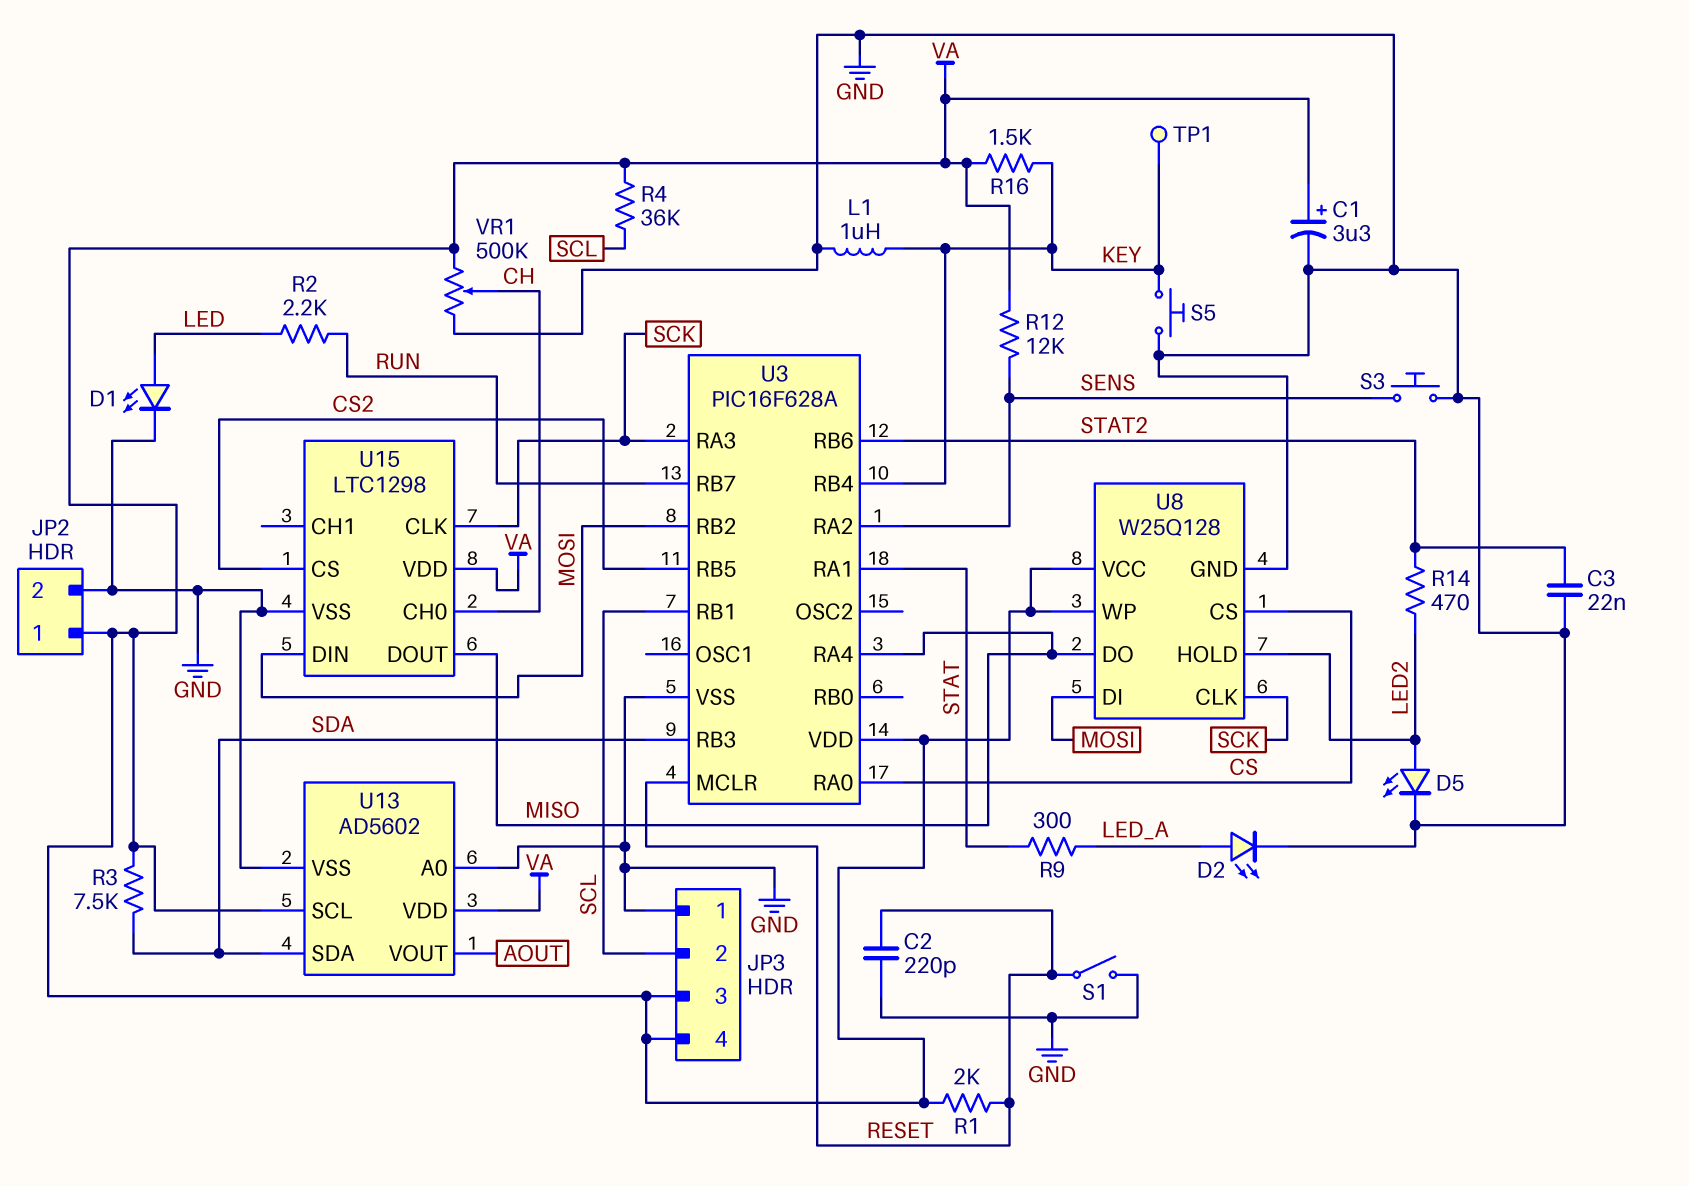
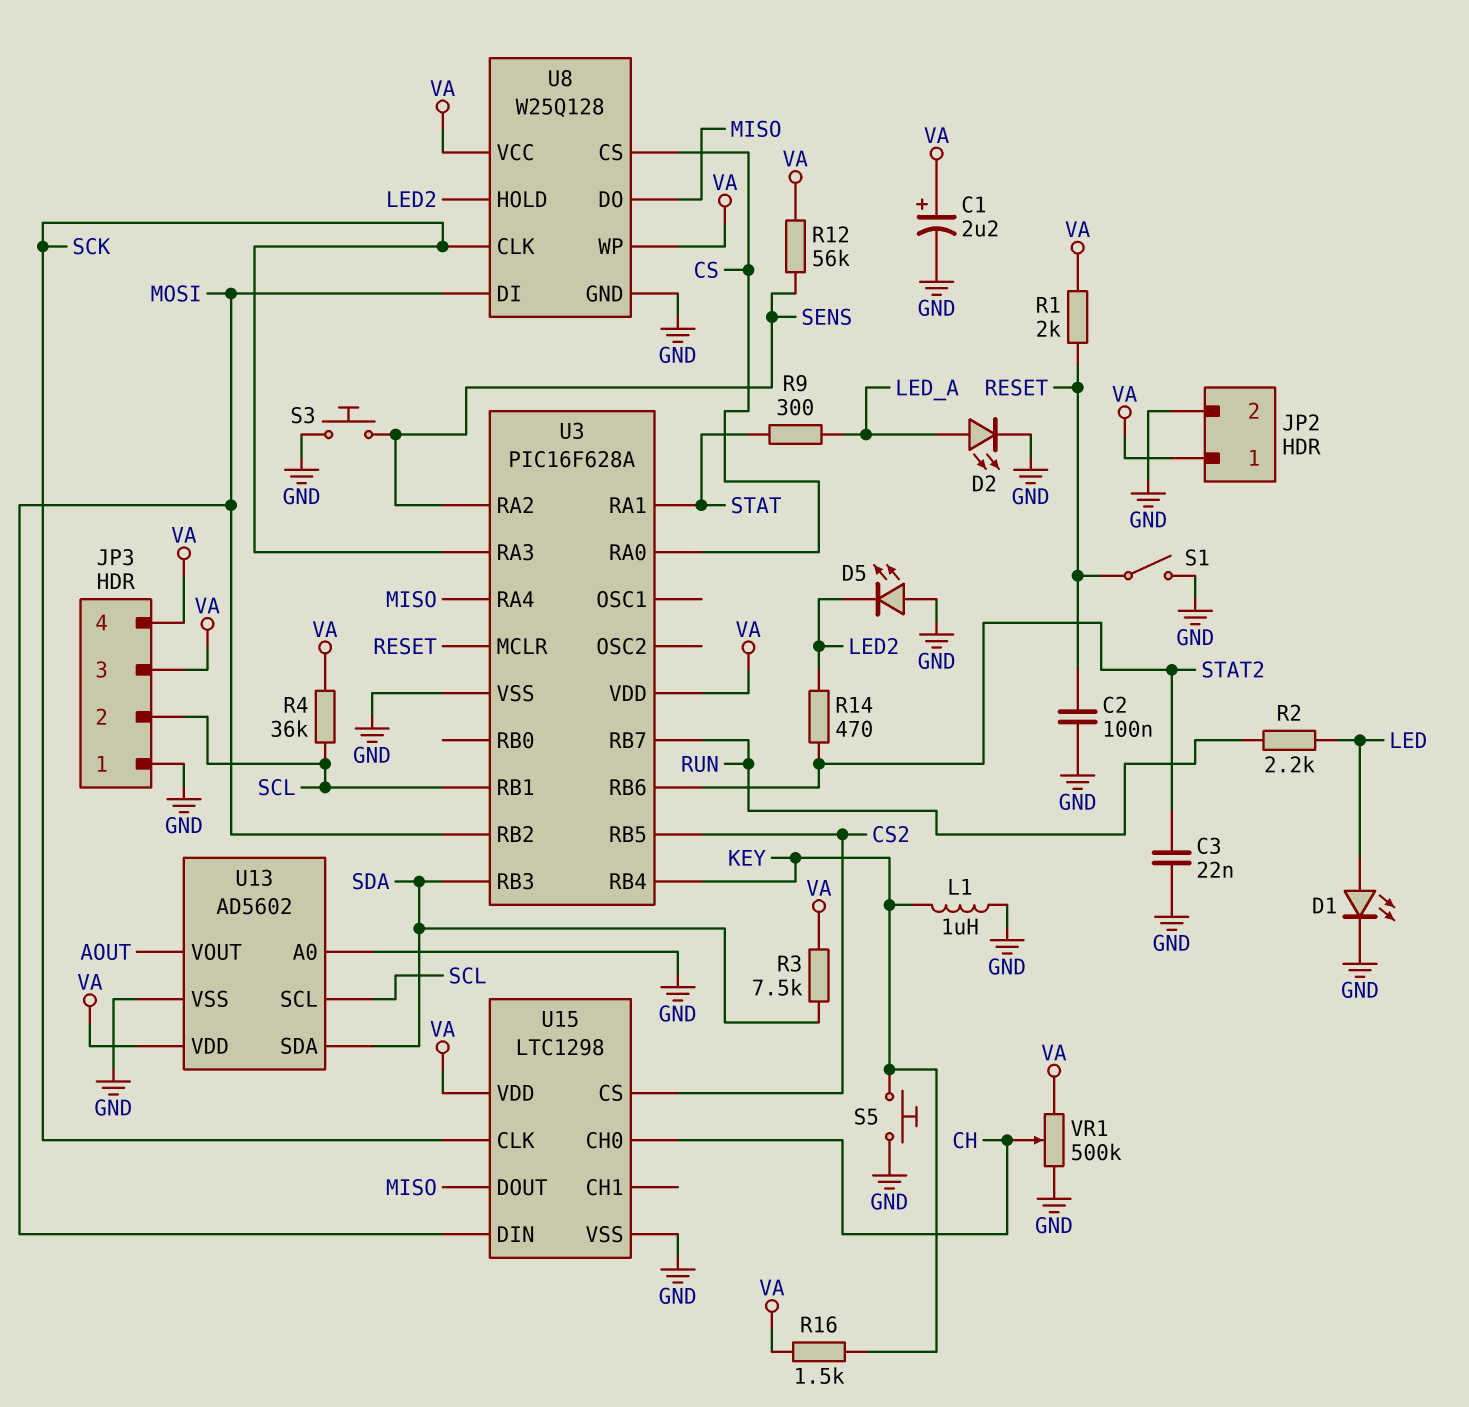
C1: 3.3uF (plus VA, minus GND) -> 2.2uF (plus VA, minus GND)
C2: 220pF (GND, RESET) -> 100nF (GND, RESET)
D5: LED (A LED2, K GND) -> LED (A GND, K LED2)
R12: 12k (SENS, VA) -> 56k (SENS, VA)
TP1: test point (KEY) -> none
U13 pin SCL: VA -> SCL

